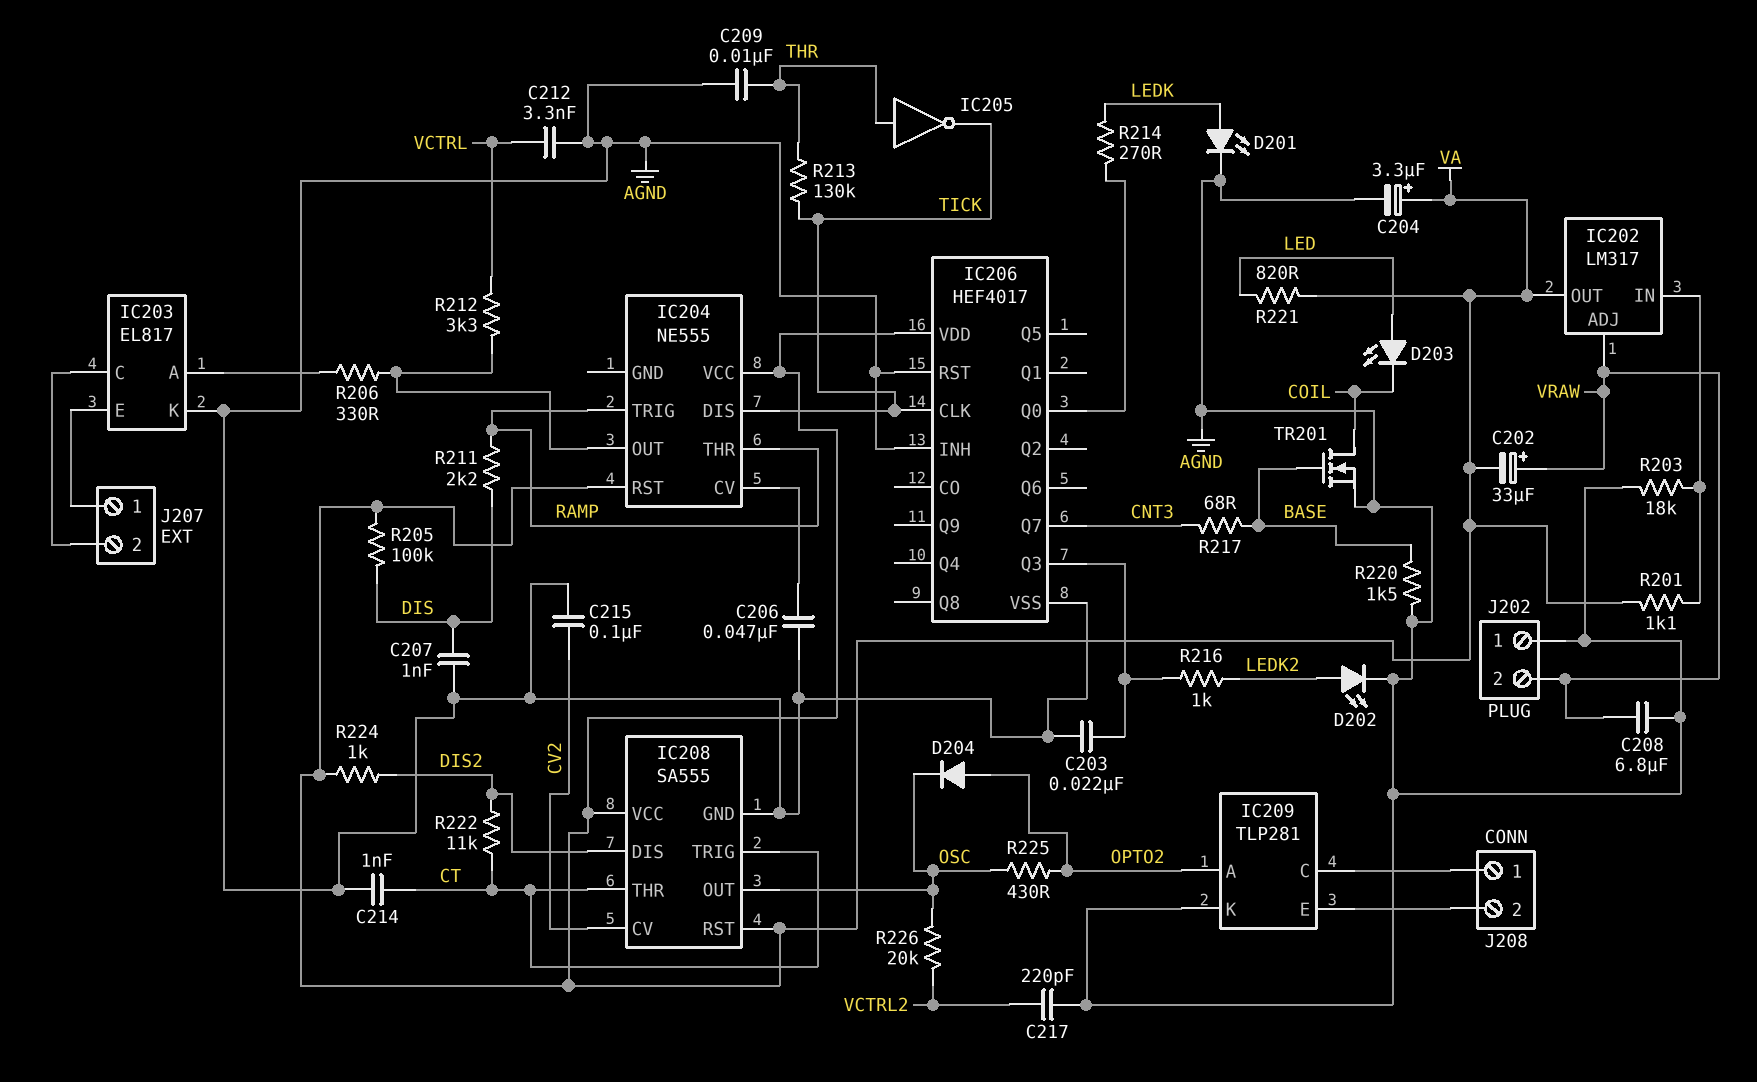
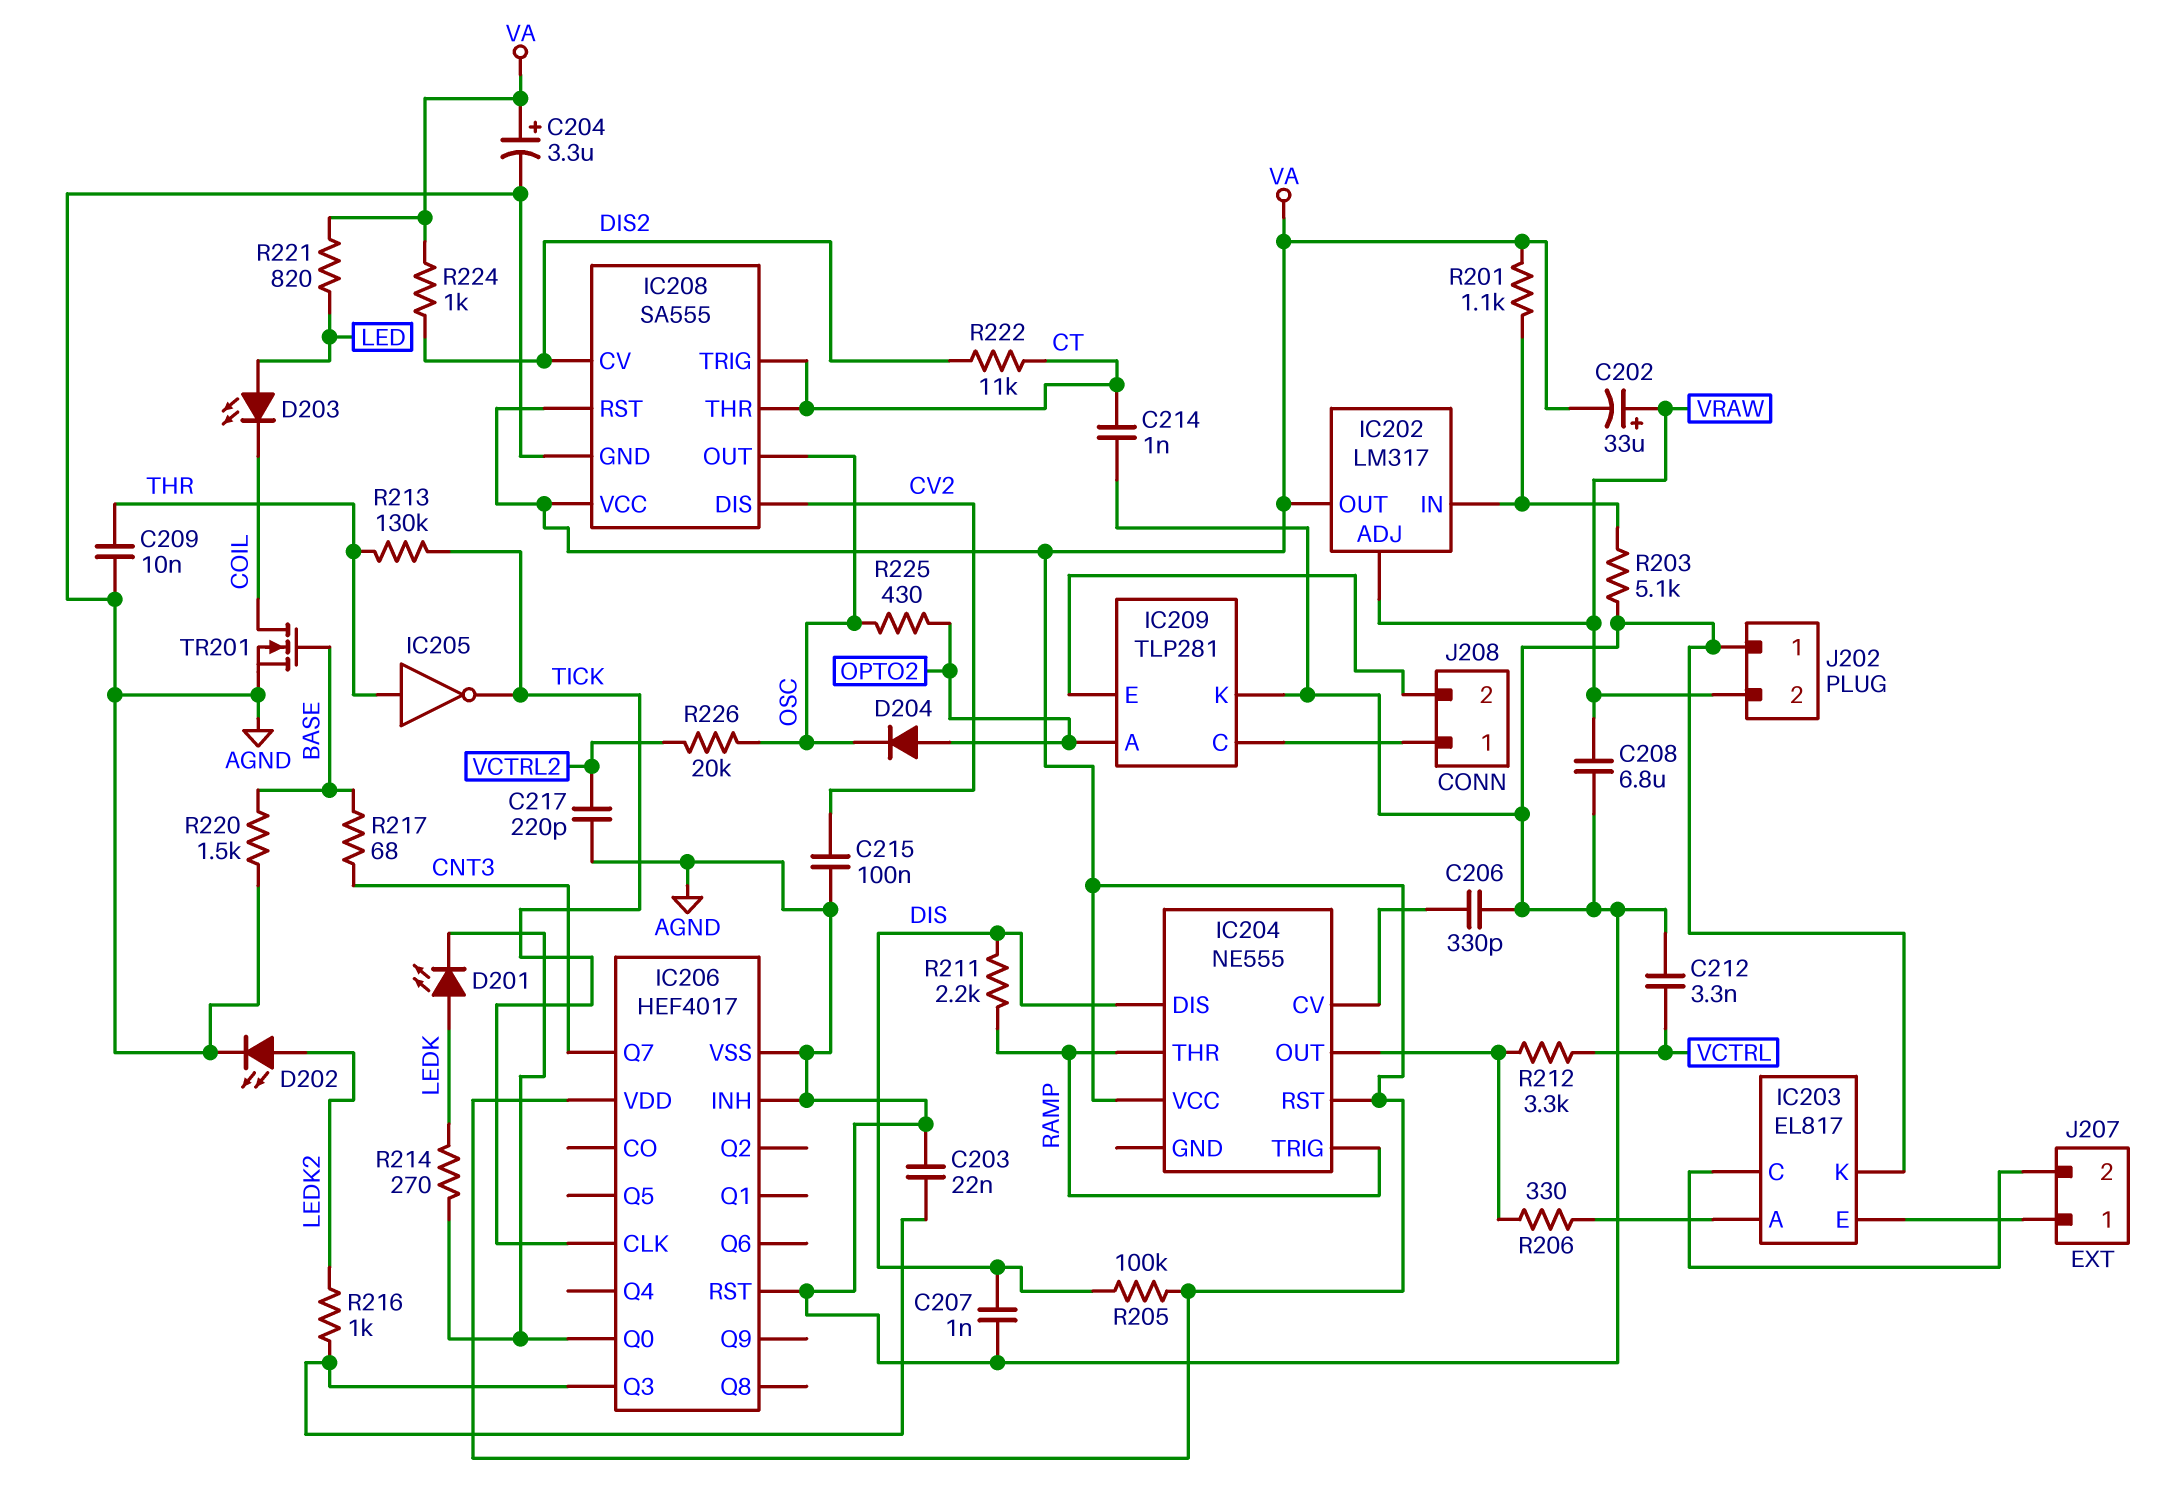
C206: 47nF (AGND, IC204/CV) -> 330pF (AGND, IC204/CV)
D201: LED (A LEDK, K AGND) -> LED (A LEDK, K IC206/Q0)
IC204 pin DIS: TICK -> DIS
IC208 pin CV: CV2 -> DIS2
IC208 pin DIS: DIS2 -> CV2
R203: 18k (AGND, IC202/IN) -> 5.1k (AGND, IC202/IN)

